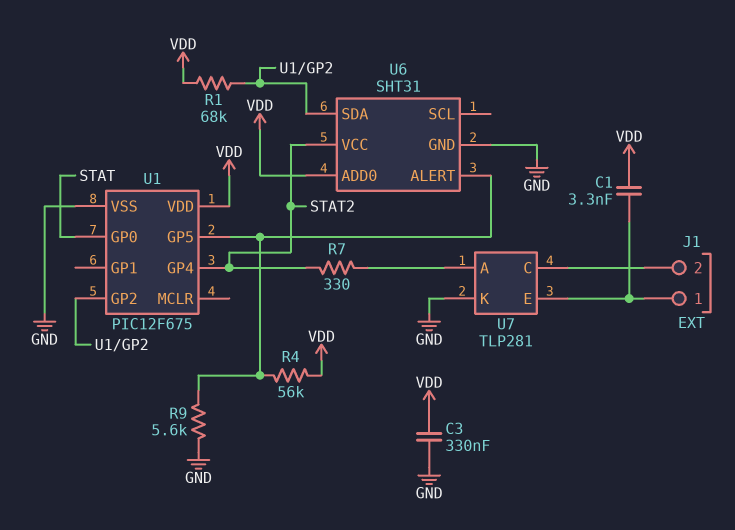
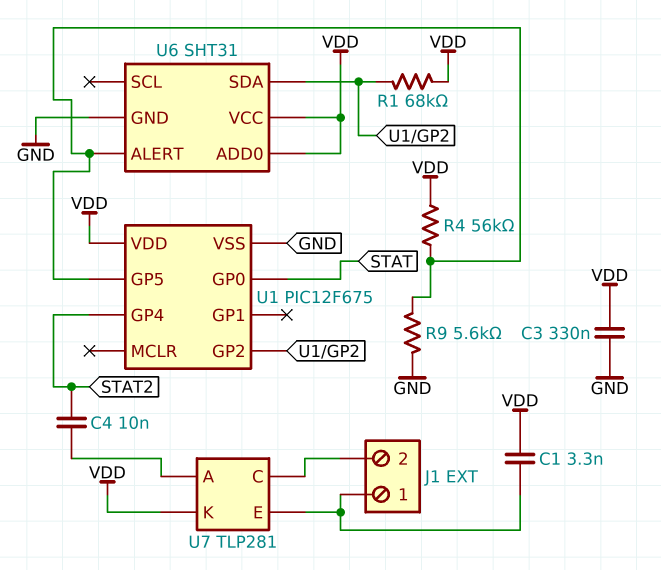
C4: none -> 10nF (STAT2, U7/A)
R7: 330 (STAT2, U7/A) -> none
U6 pin VCC: STAT2 -> VDD
U7 pin K: GND -> VDD

